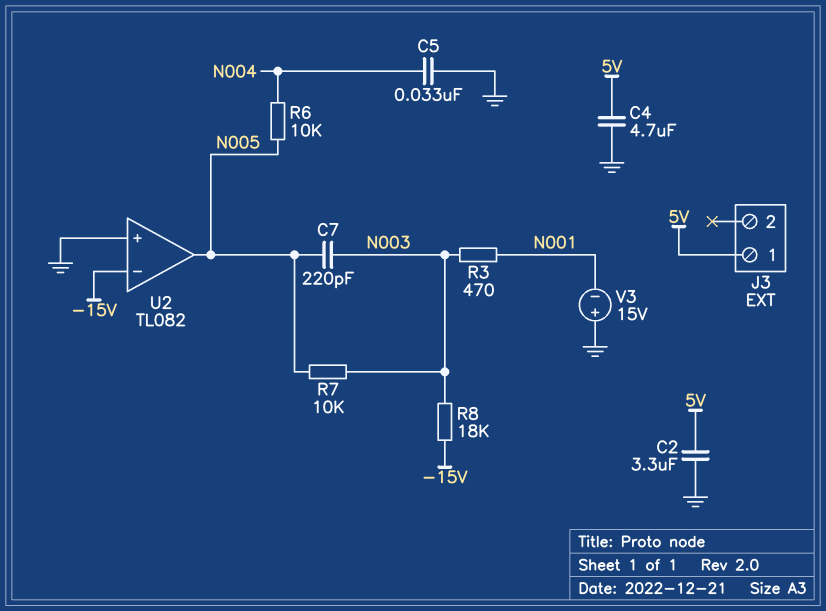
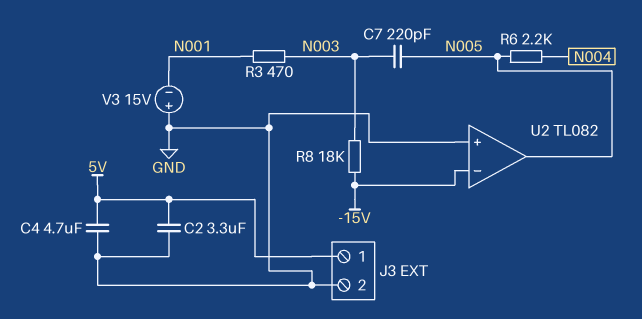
C5: 33nF (GND, N004) -> none
J3 pin 2: none -> GND
R6: 10k (N004, N005) -> 2.2k (N004, N005)
R7: 10k (N003, N005) -> none

